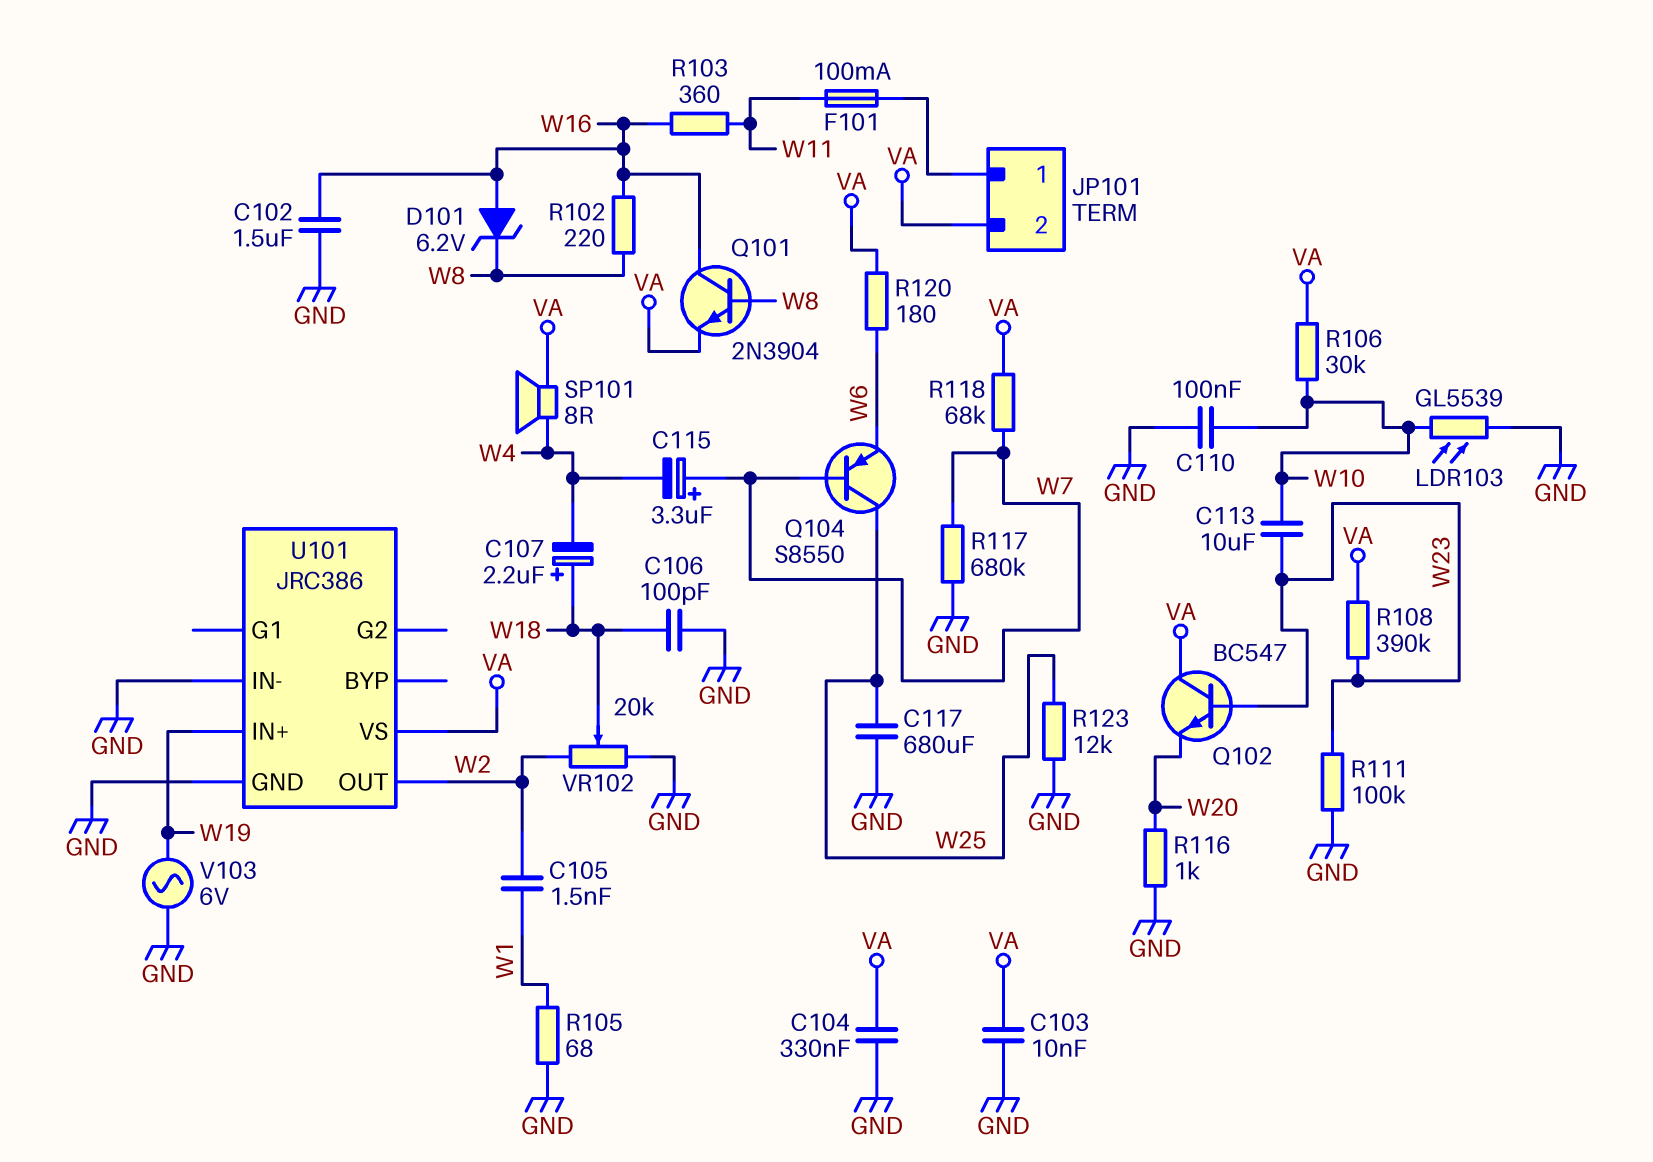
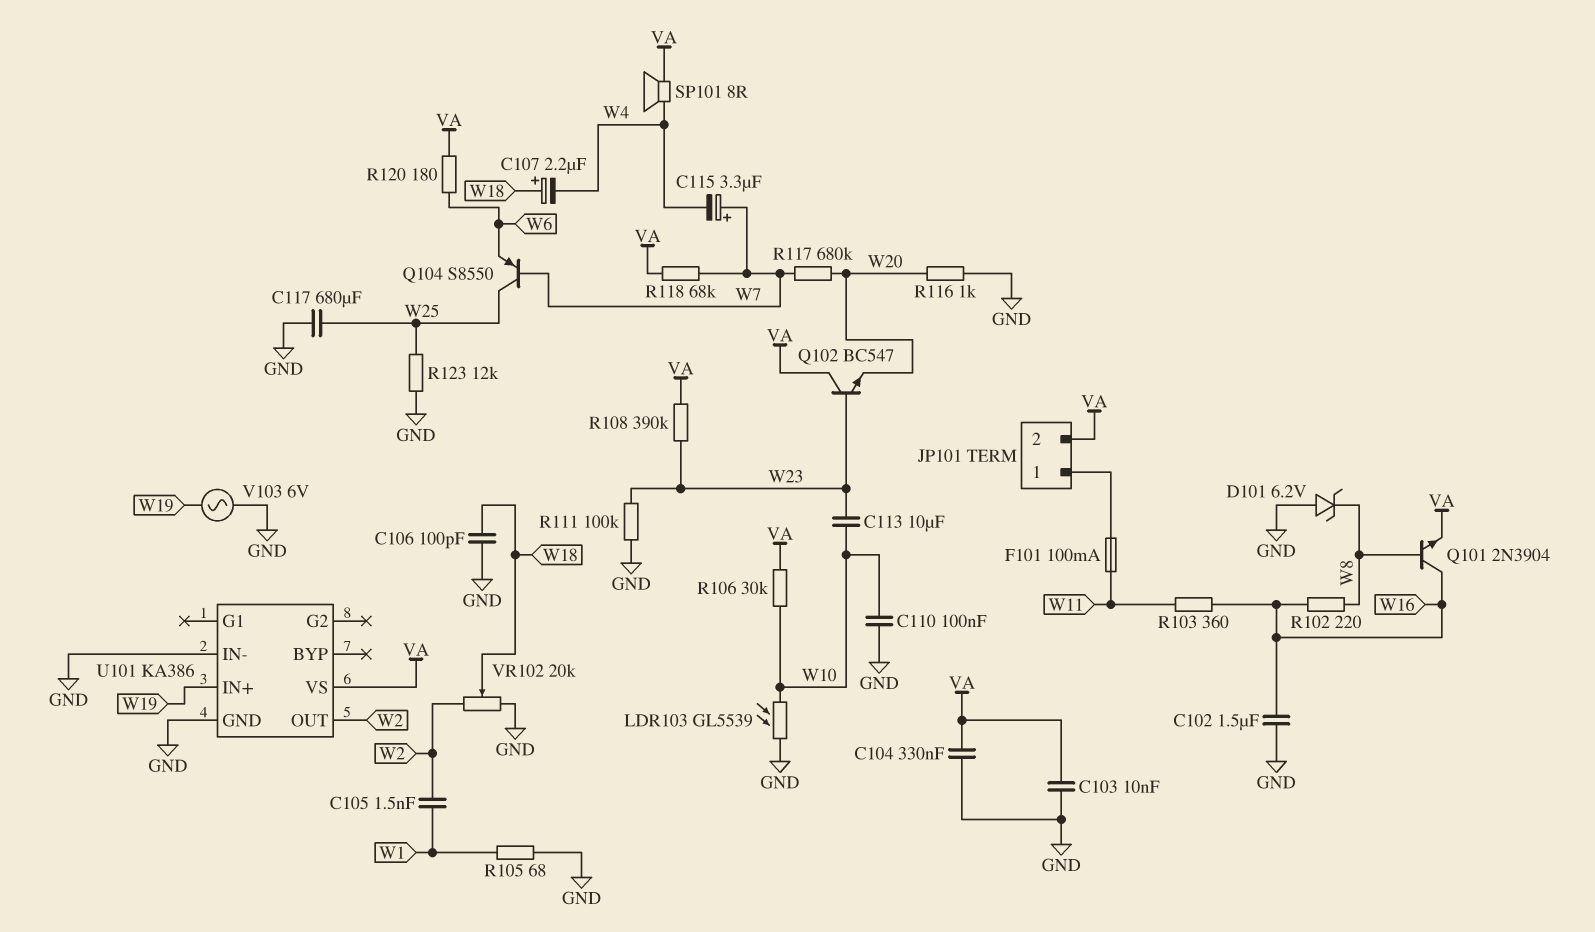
D101: zener 6.2V (A W16, K W8) -> zener 6.2V (A GND, K W8)
R117: 680k (GND, W7) -> 680k (W7, W20)
U101: JRC386 -> KA386

